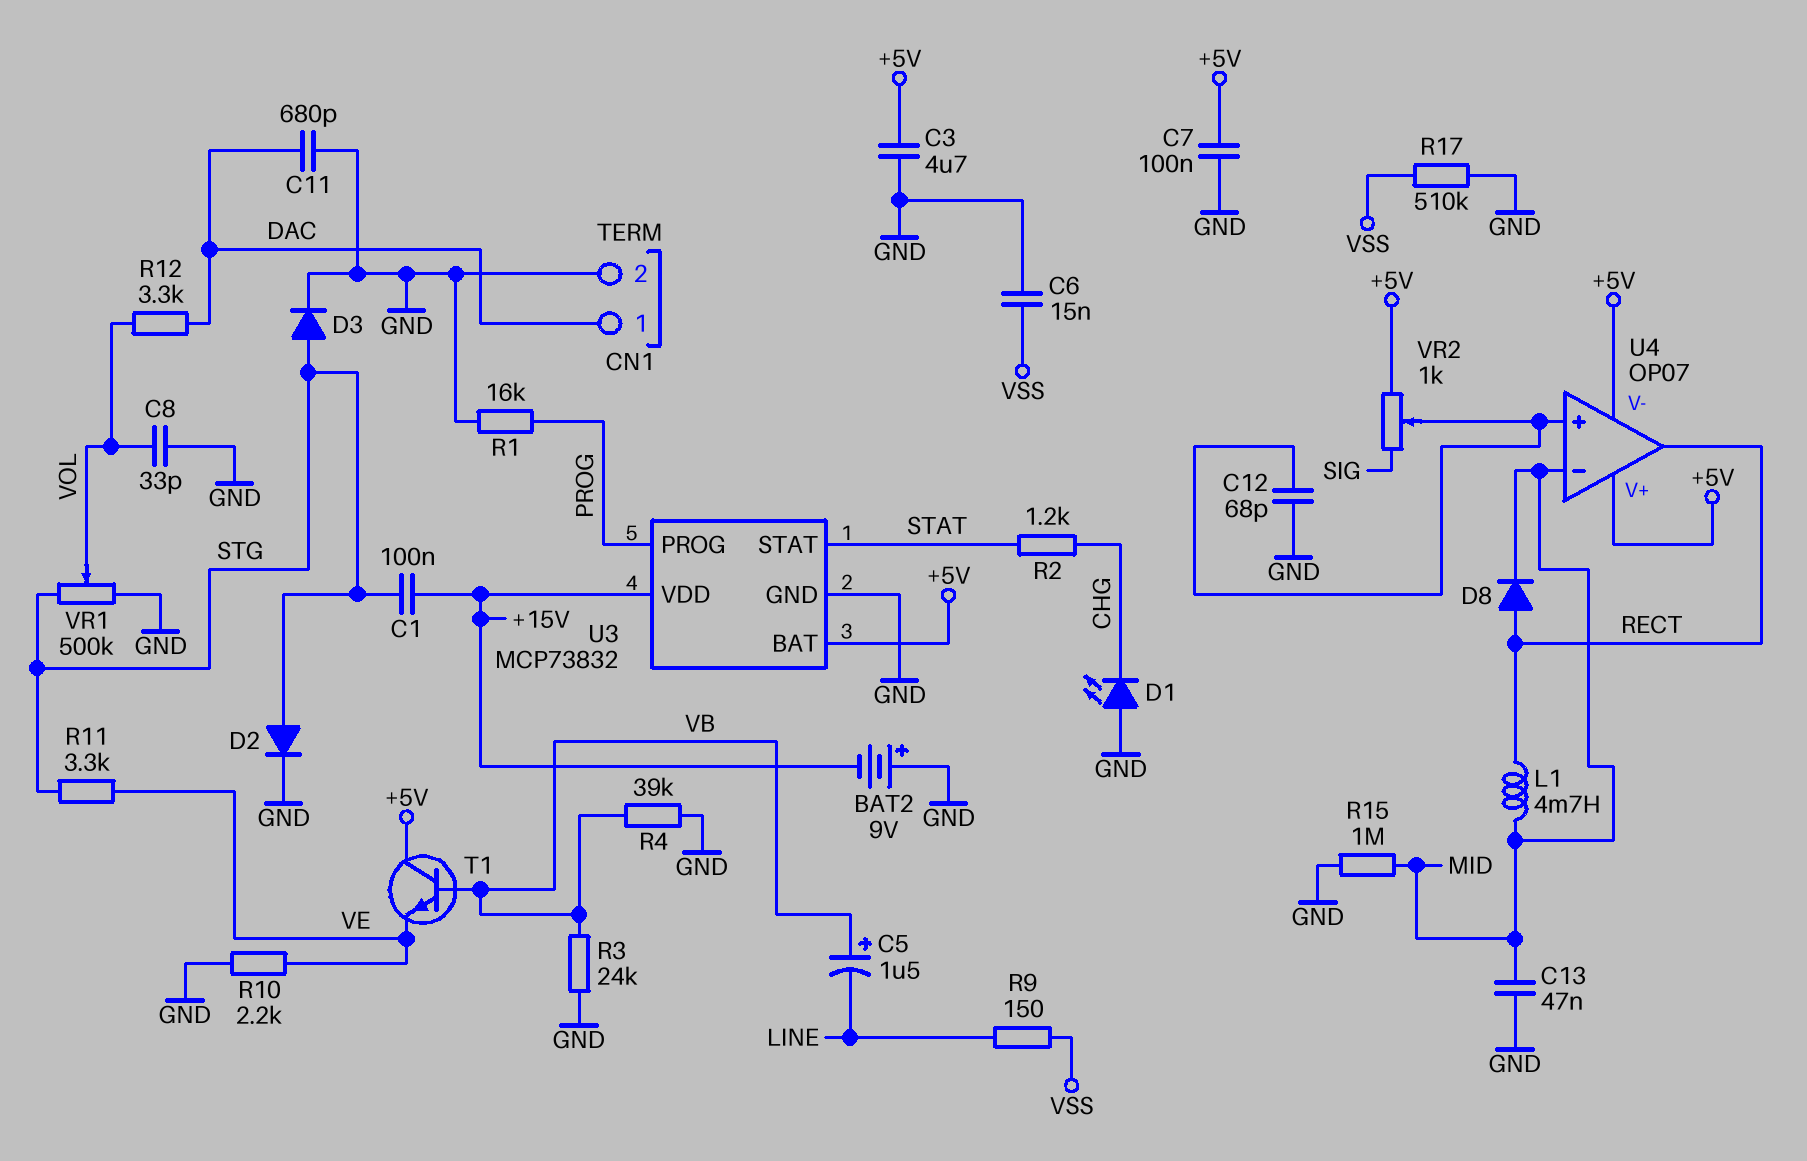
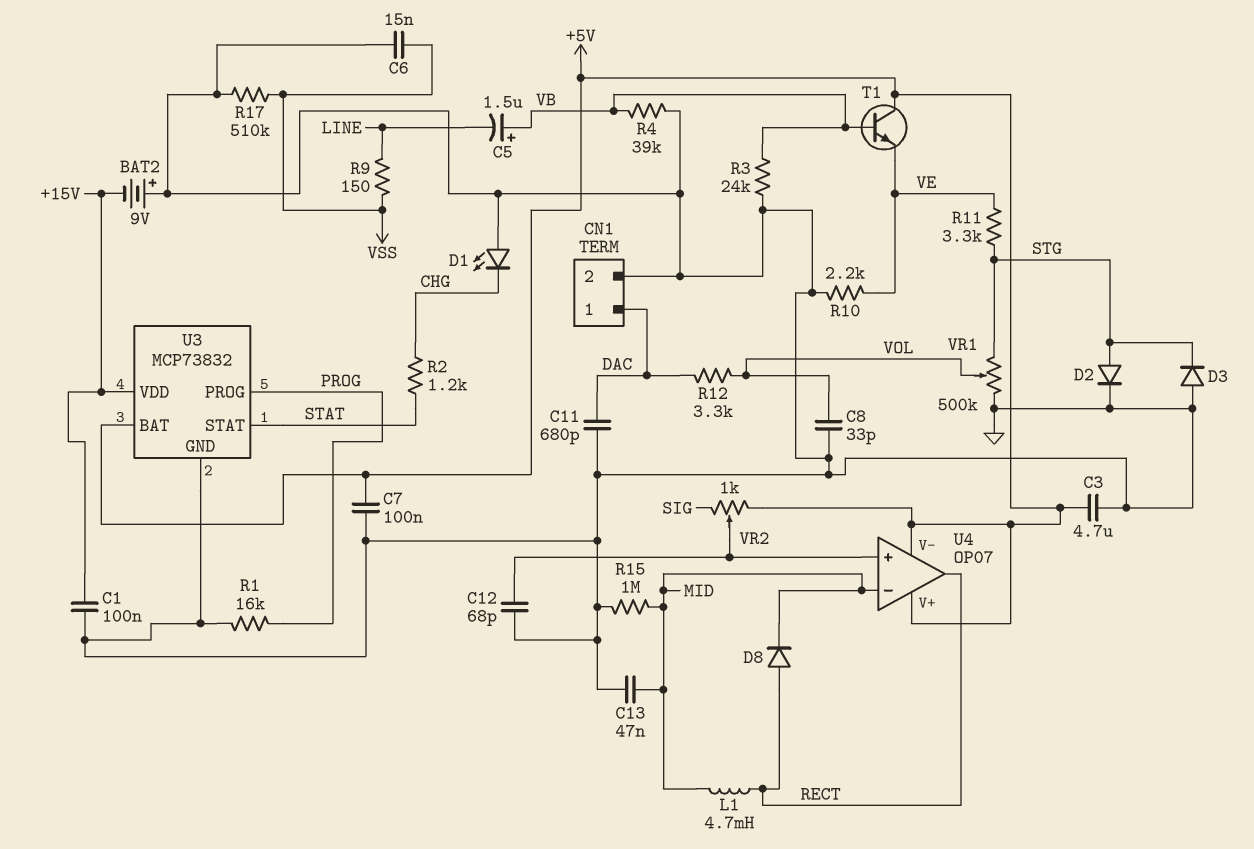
C1: 100nF (+15V, STG) -> 100nF (+15V, GND)
D3: diode (A STG, K GND) -> diode (A GND, K STG)

